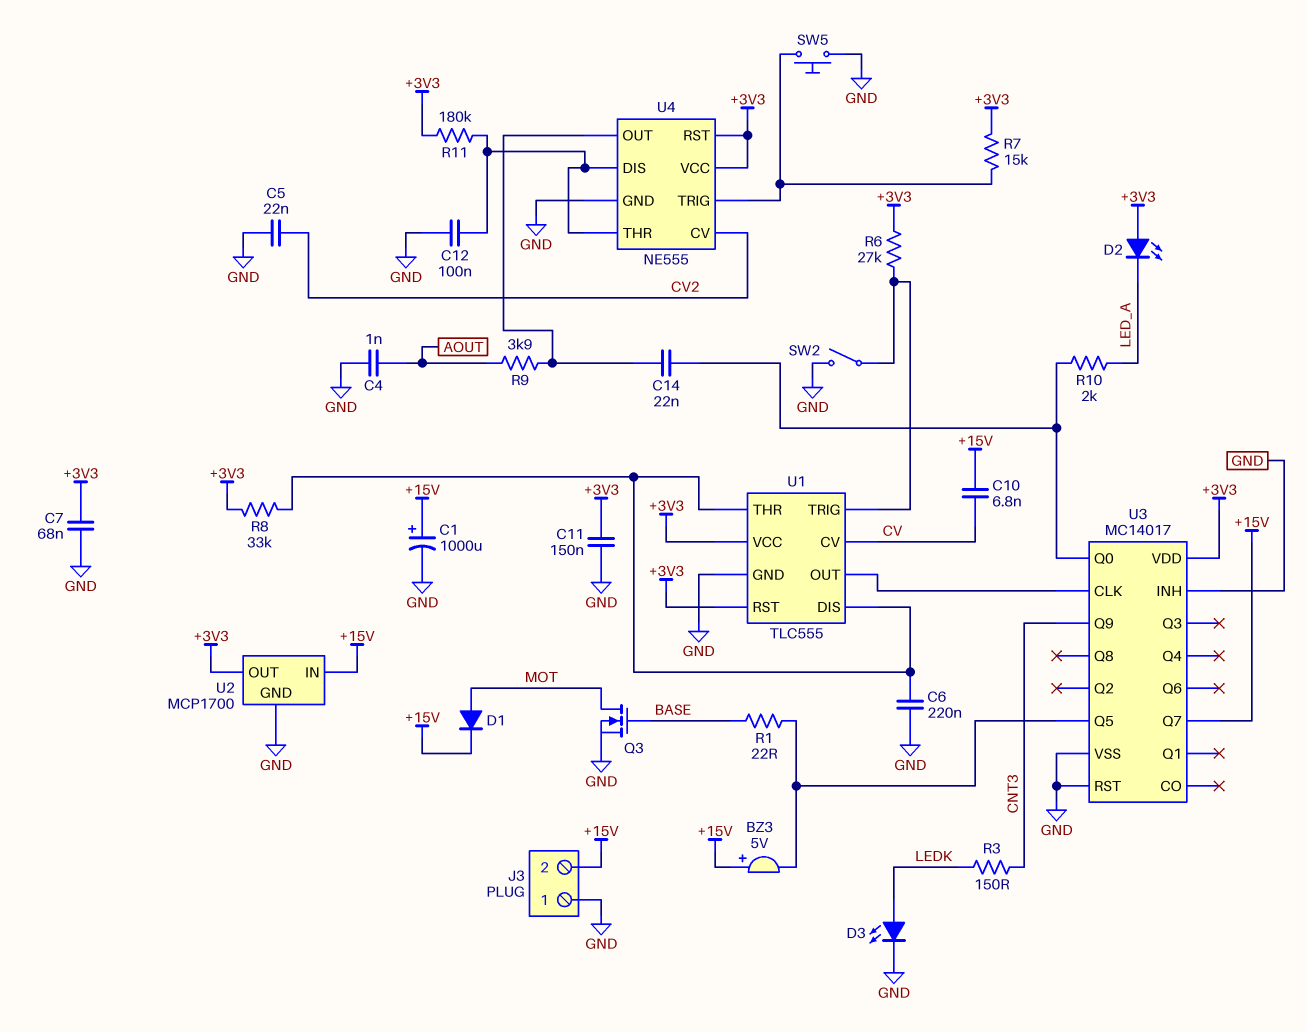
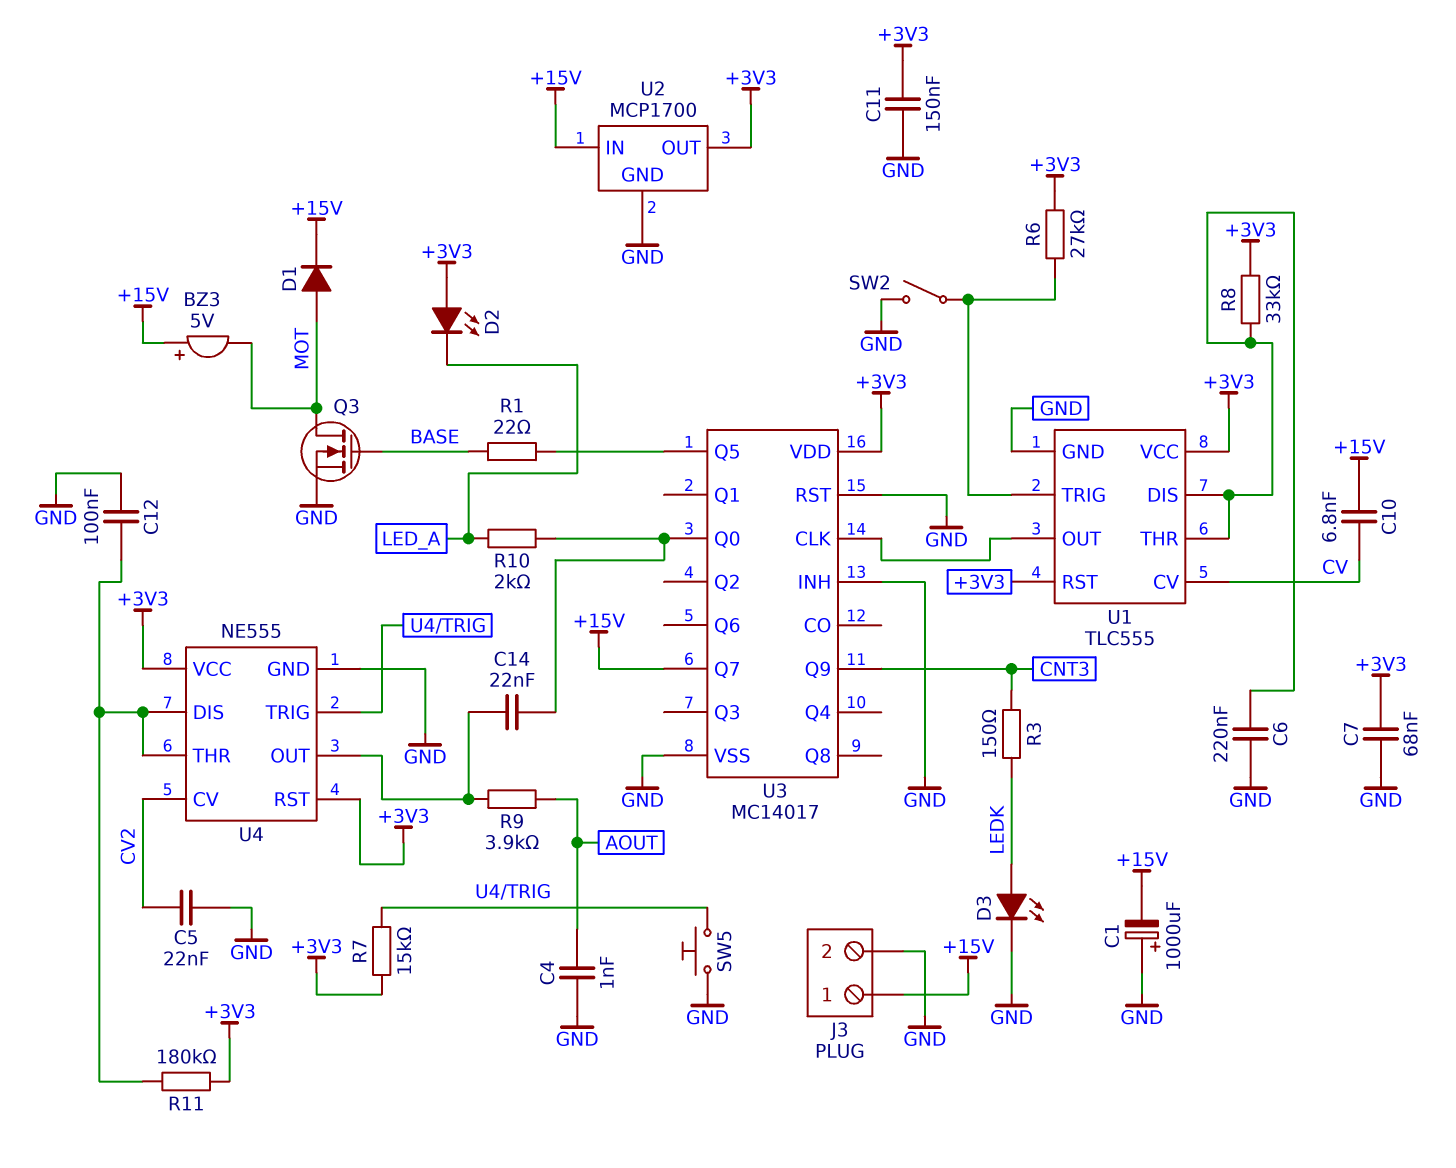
BZ3: buzzer 5V (plus +15V, minus U3/Q5) -> buzzer 5V (plus +15V, minus MOT)
C1: 1000uF (plus +15V, minus GND) -> 1000uF (plus GND, minus +15V)
J3 pin 1: GND -> +15V
J3 pin 2: +15V -> GND

